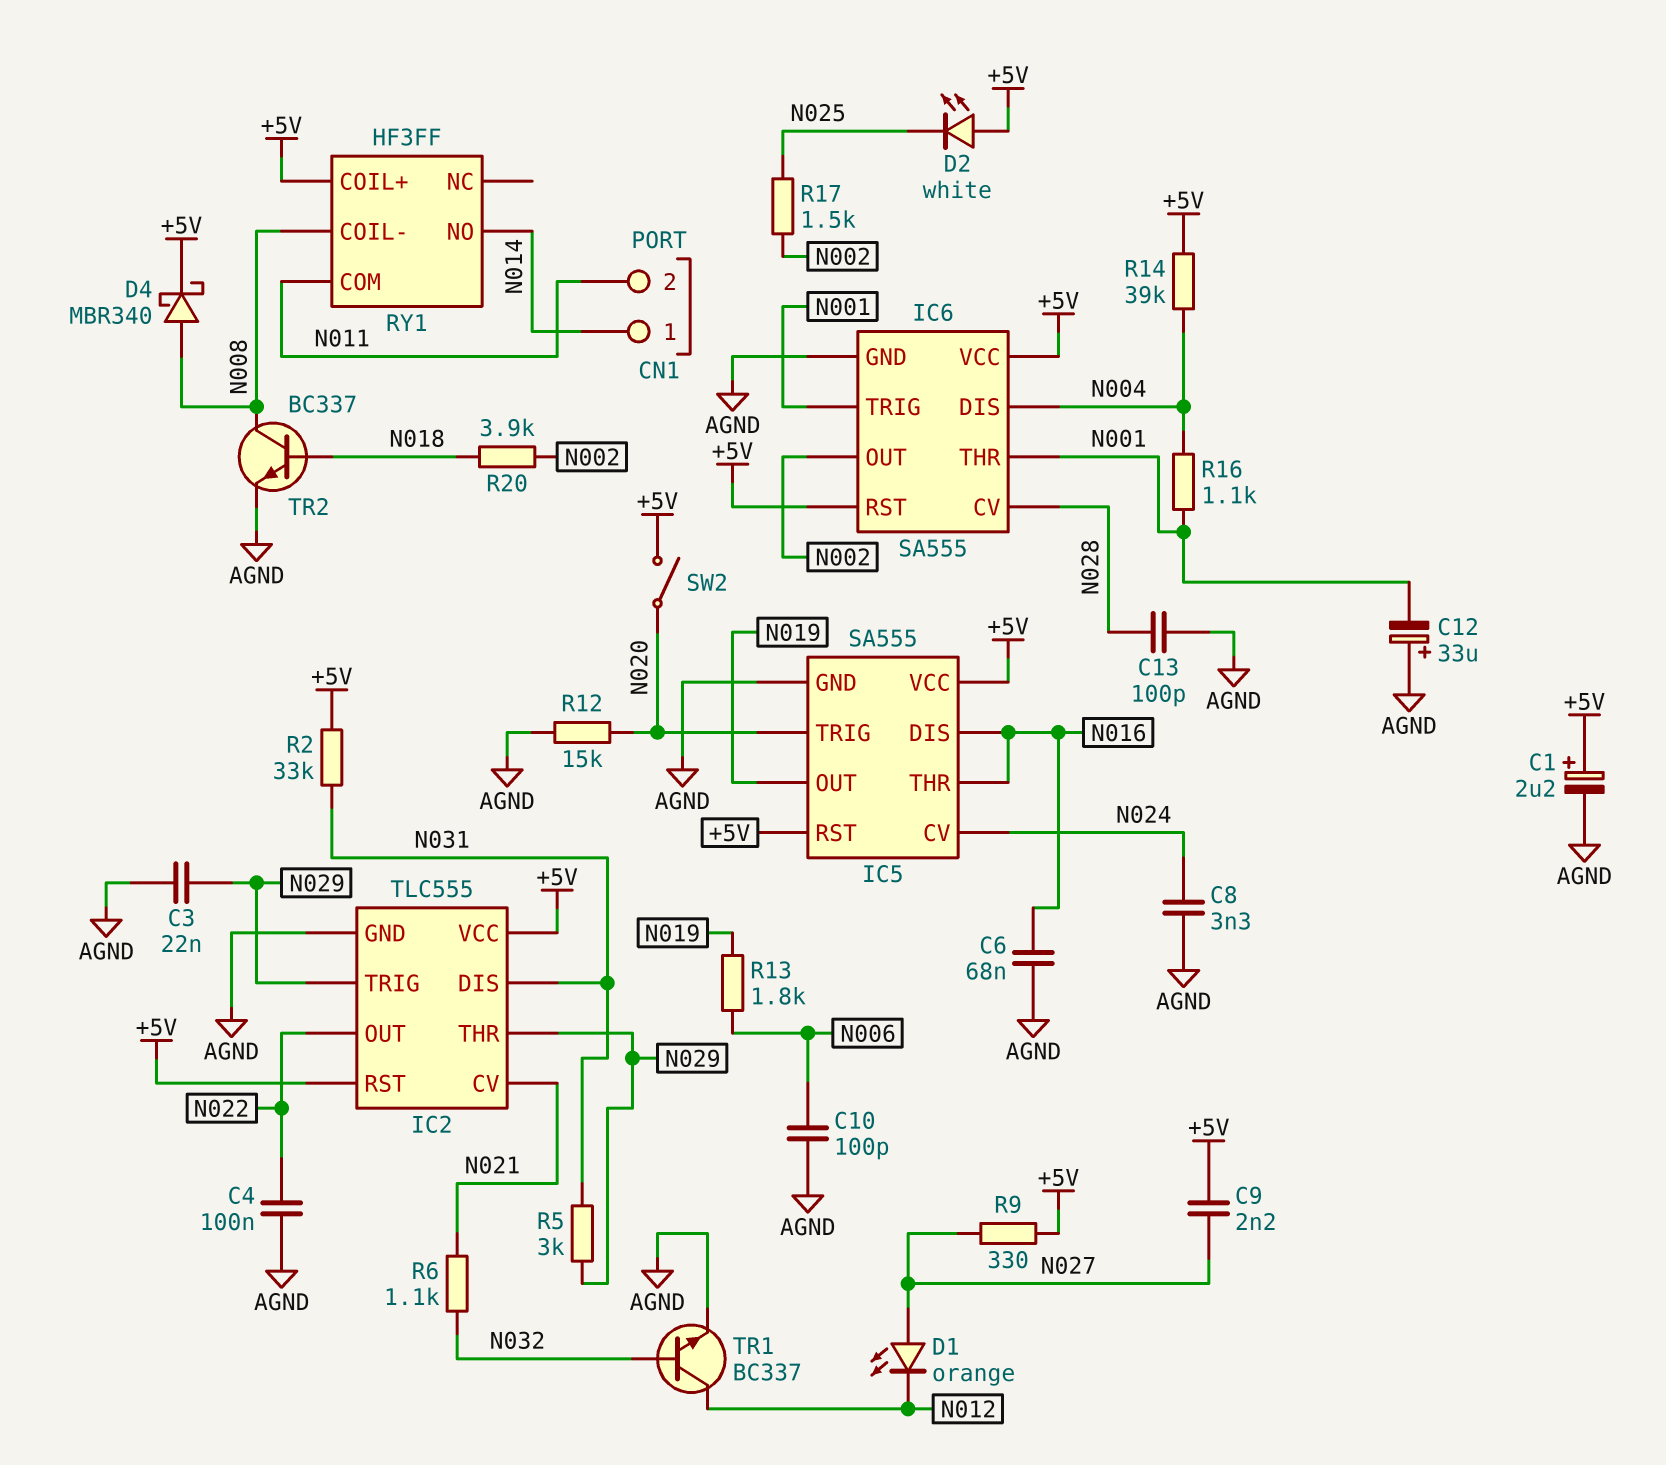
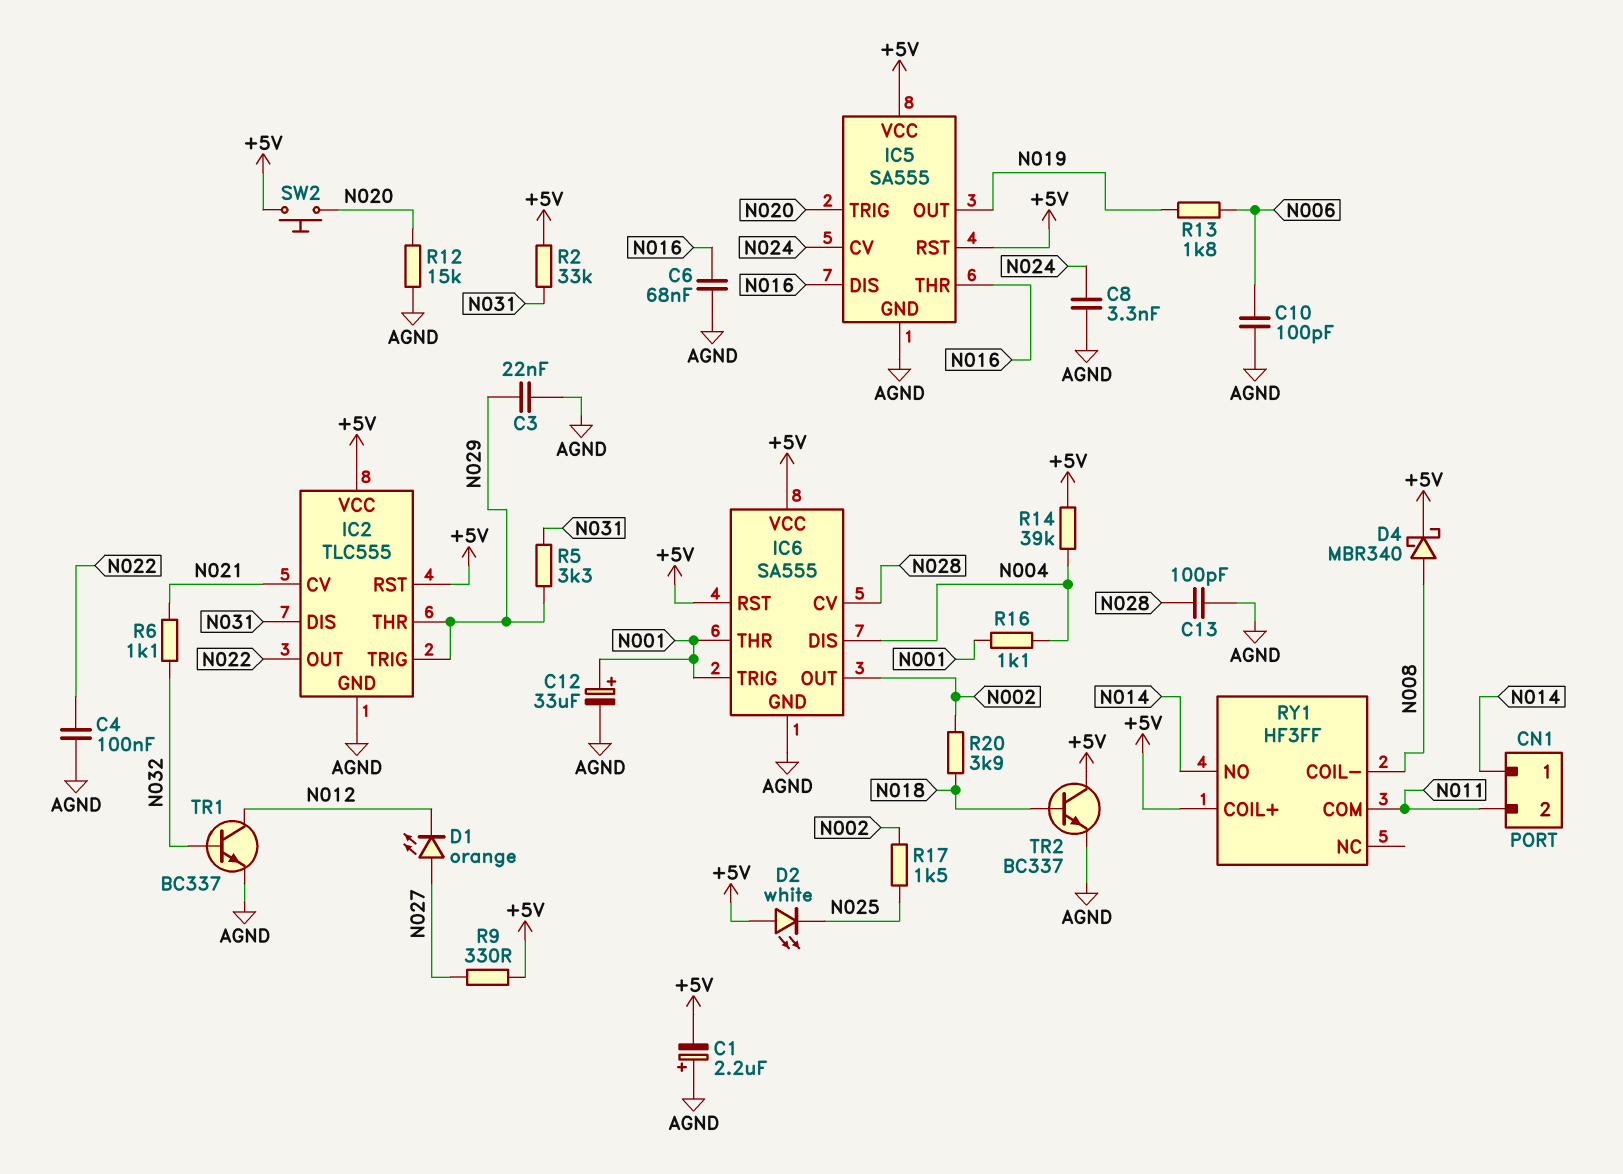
C1: 2.2uF (plus +5V, minus AGND) -> 2.2uF (plus AGND, minus +5V)
C9: 2.2nF (+5V, N027) -> none
C12: 33uF (plus AGND, minus N001) -> 33uF (plus N001, minus AGND)
R5: 3k (N029, N031) -> 3.3k (N029, N031)
SW2: switch (+5V, N020) -> button (+5V, N020)
TR2: NPN BC337 (B N018, C N008, E AGND) -> NPN BC337 (B N018, C +5V, E AGND)

